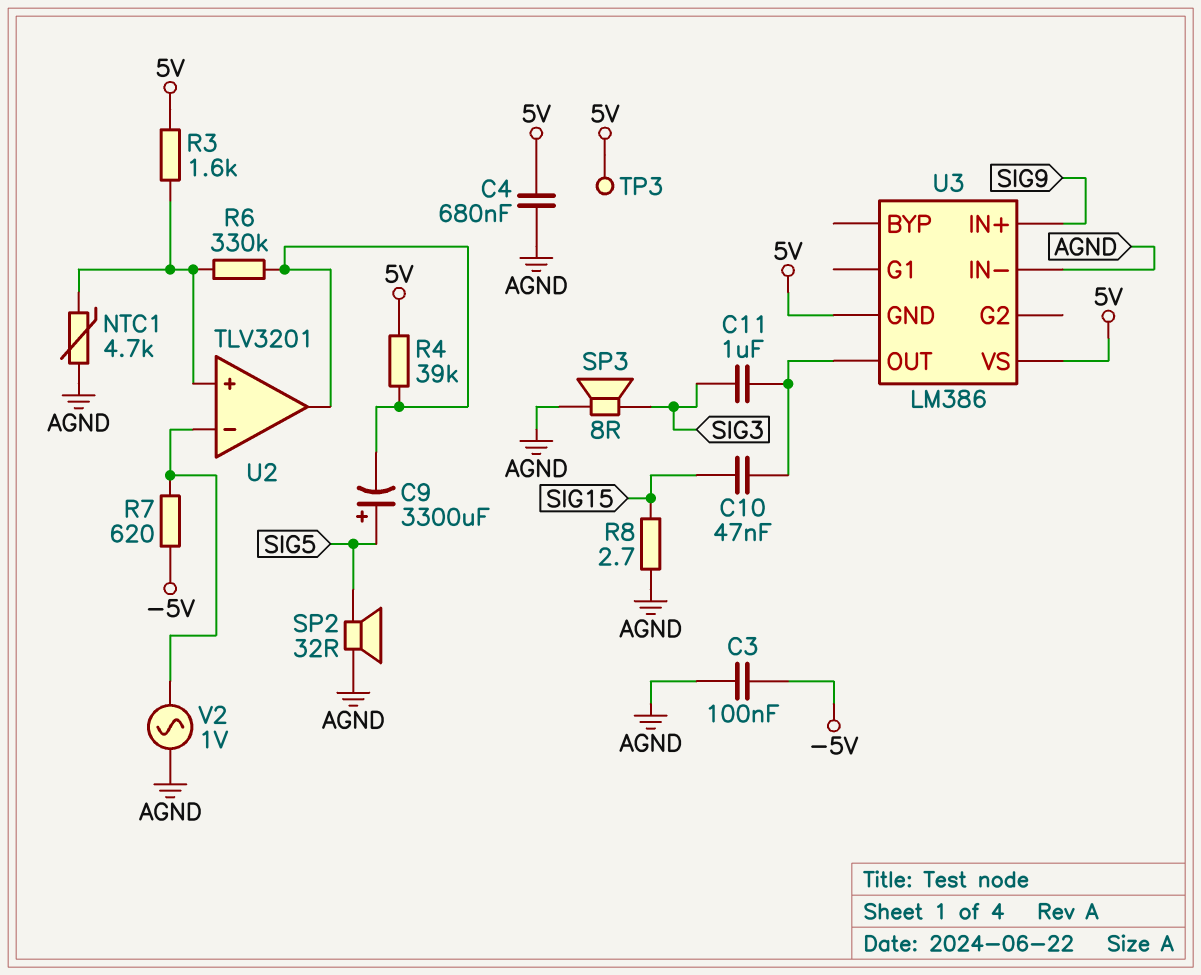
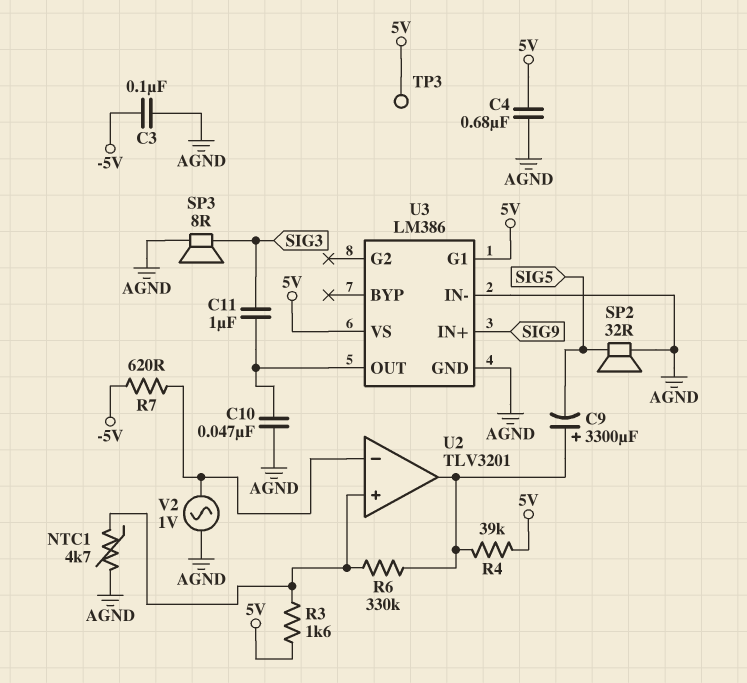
C9: 3300uF (plus SIG5, minus U2/out) -> 3300uF (plus U2/out, minus SIG5)
C10: 47nF (SIG15, U3/OUT) -> 47nF (AGND, U3/OUT)
R8: 2.7 (AGND, SIG15) -> none
U3 pin G1: none -> 5V
U3 pin GND: 5V -> AGND

